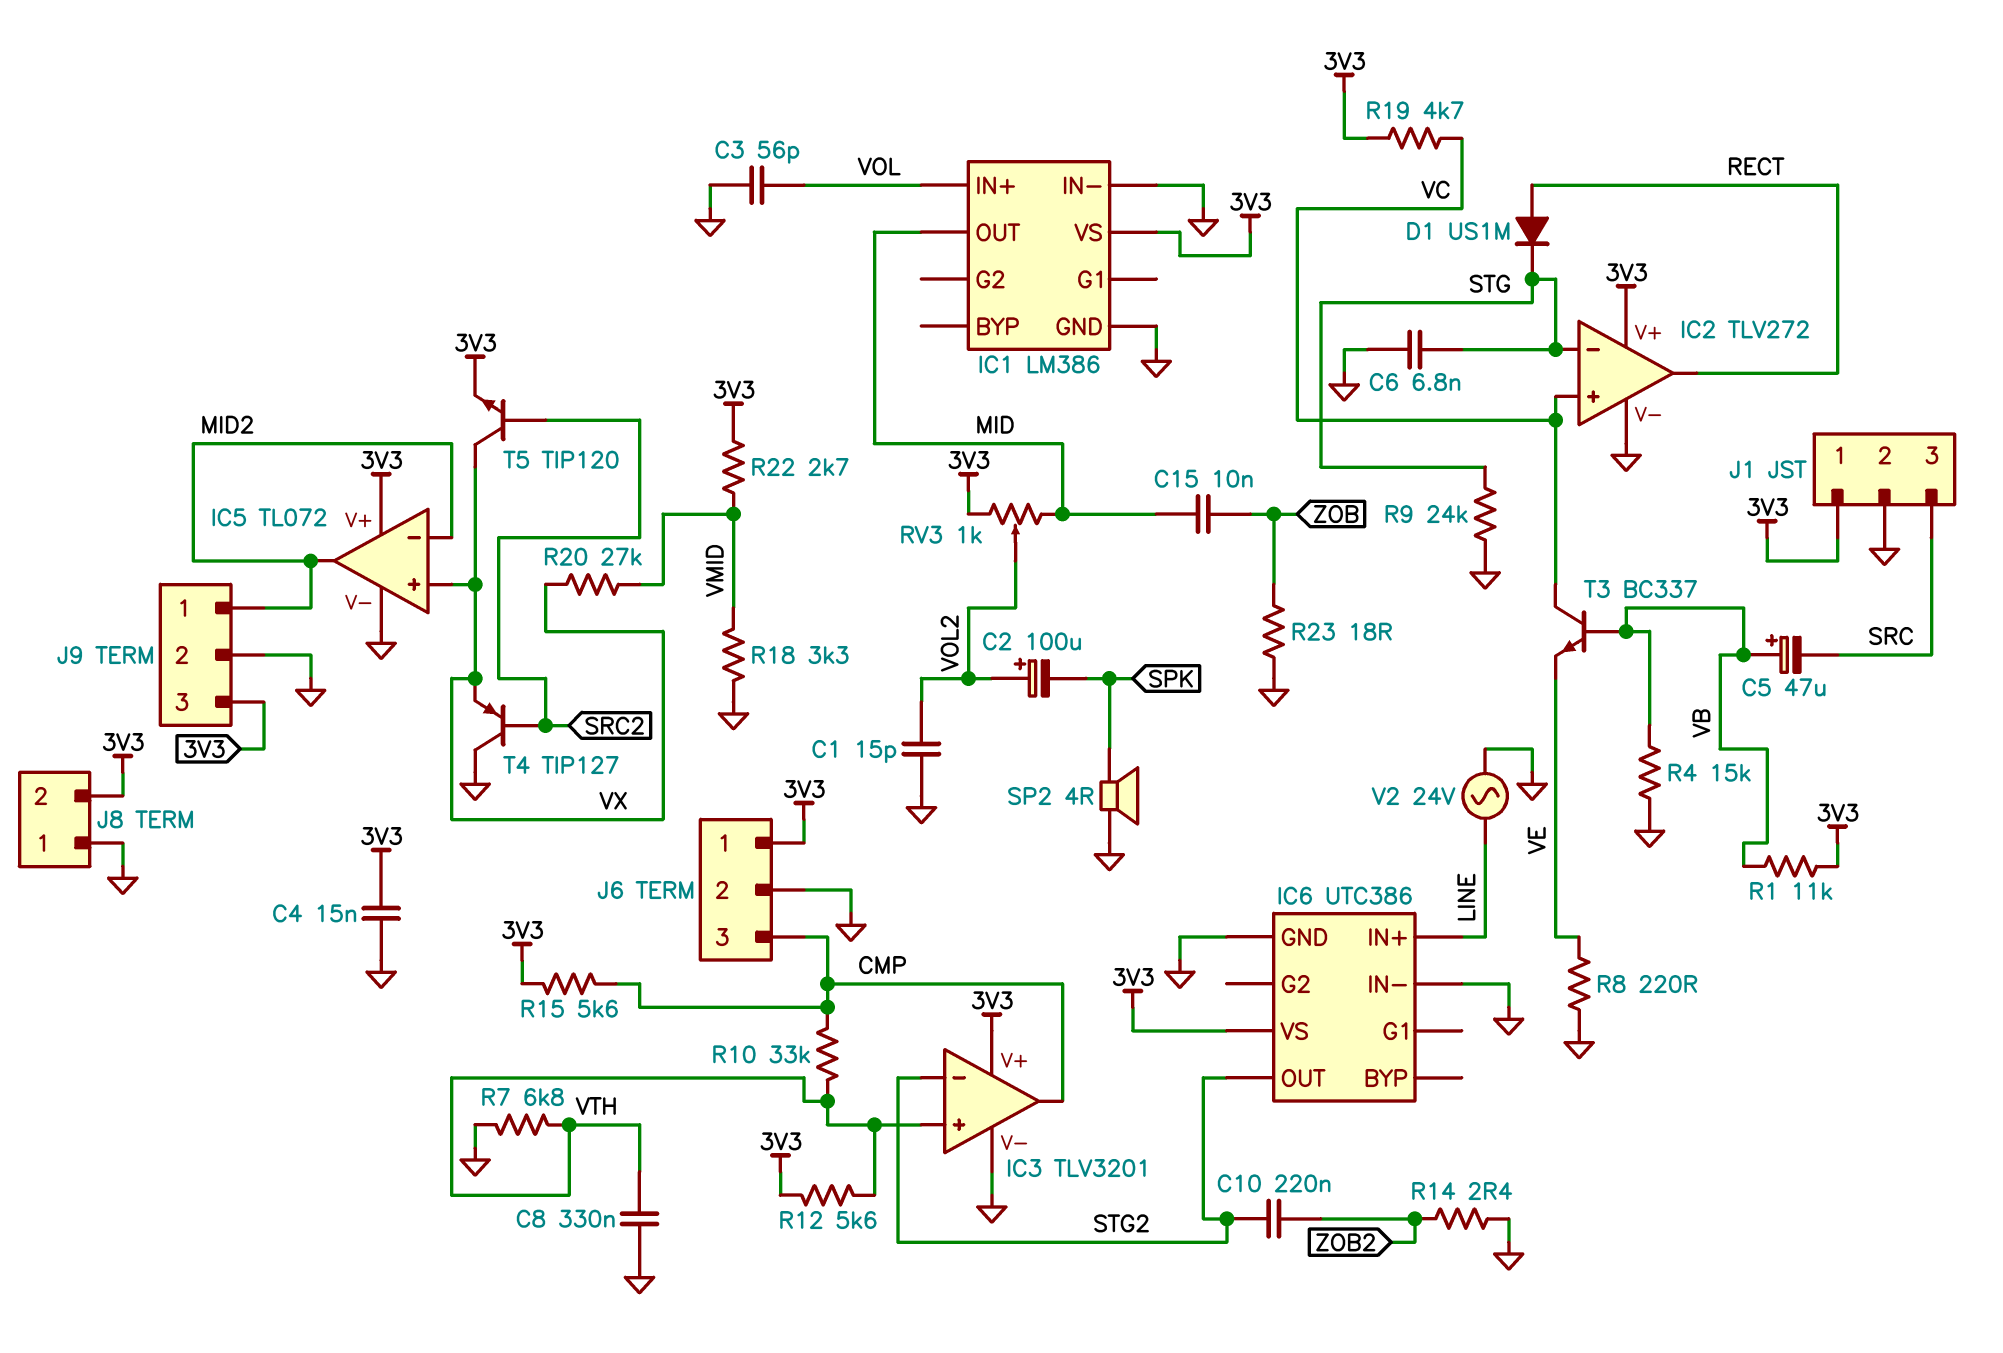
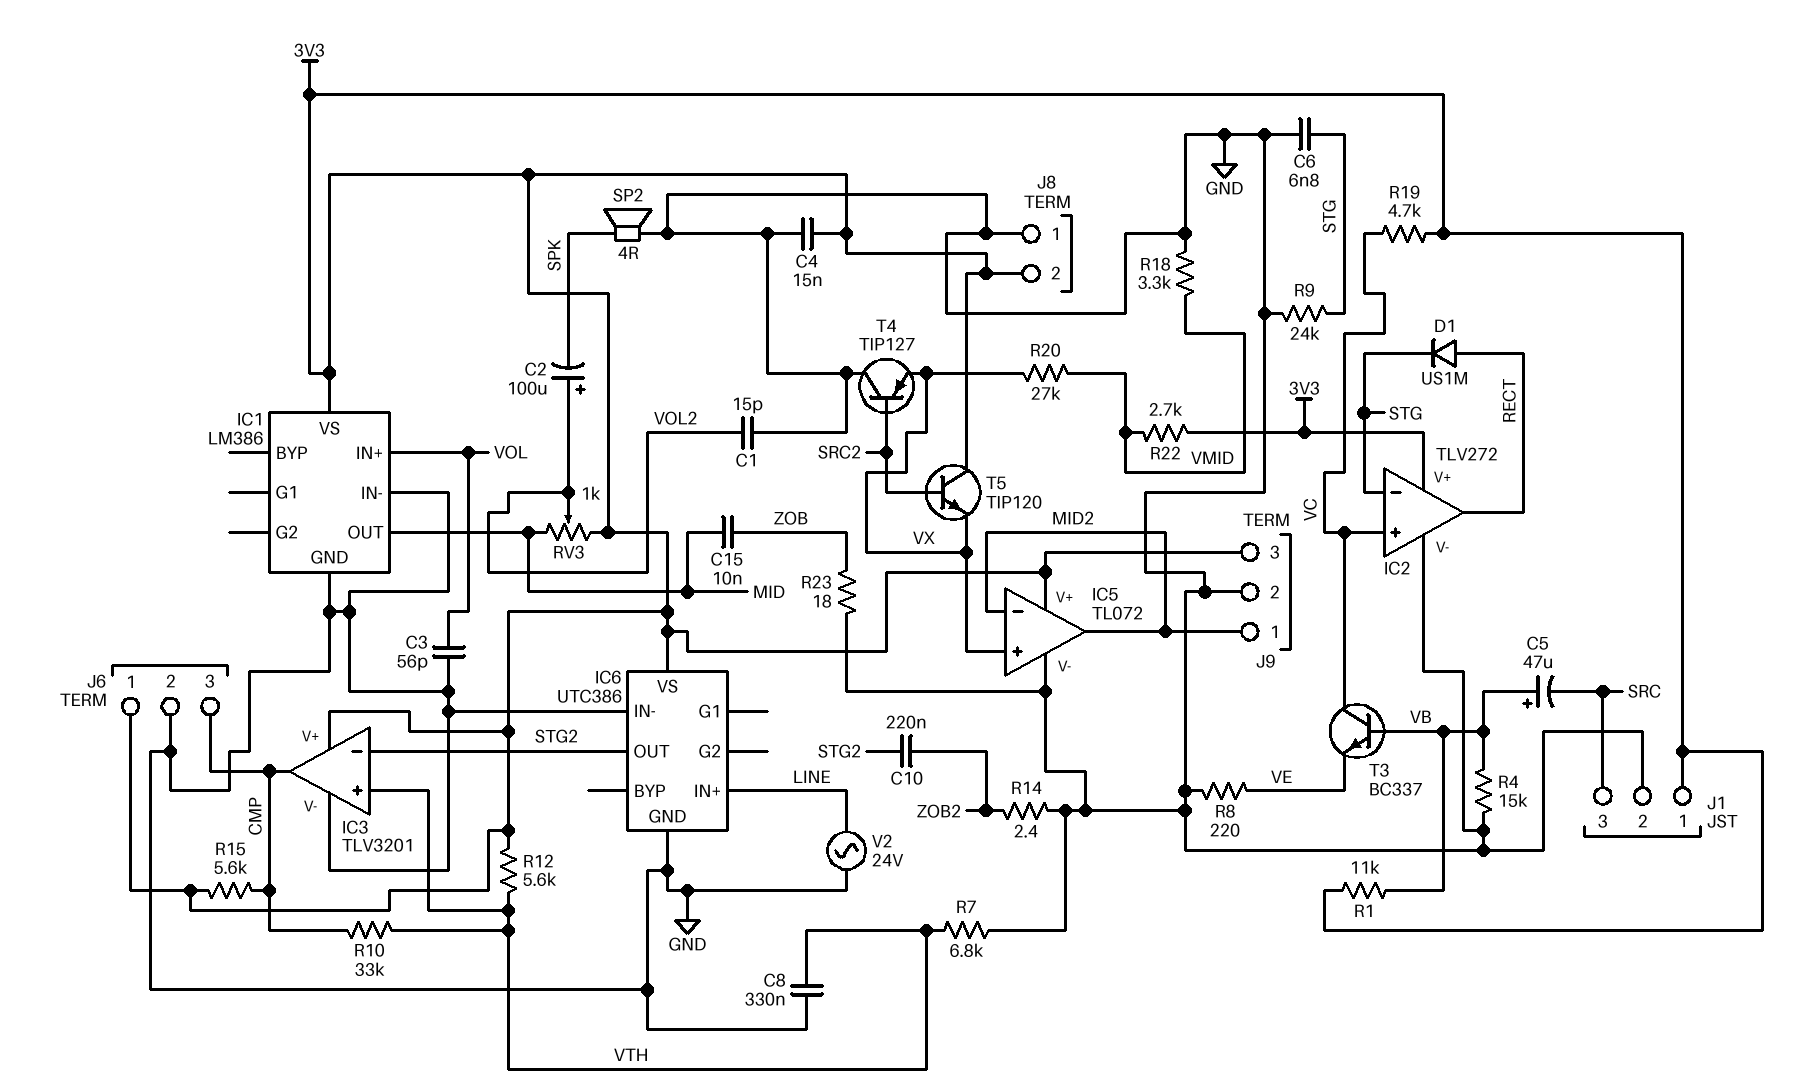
T5: NPN TIP120 (B SRC2, C VX, E 3V3) -> NPN TIP120 (B SRC2, C 3V3, E VX)

